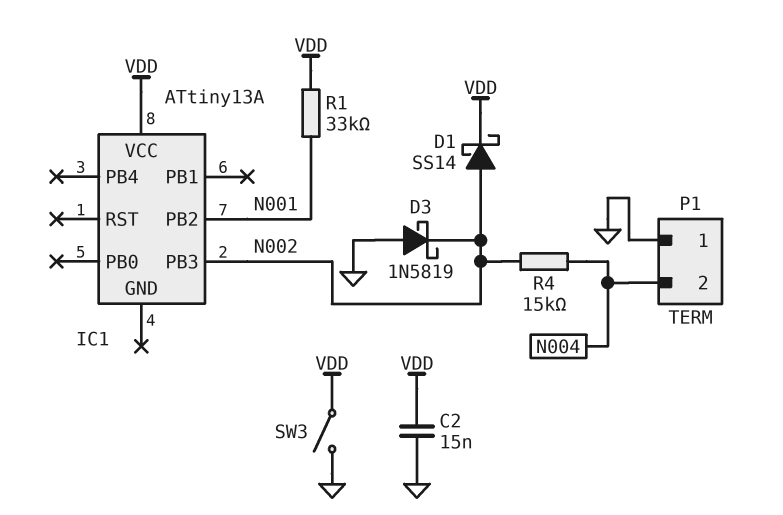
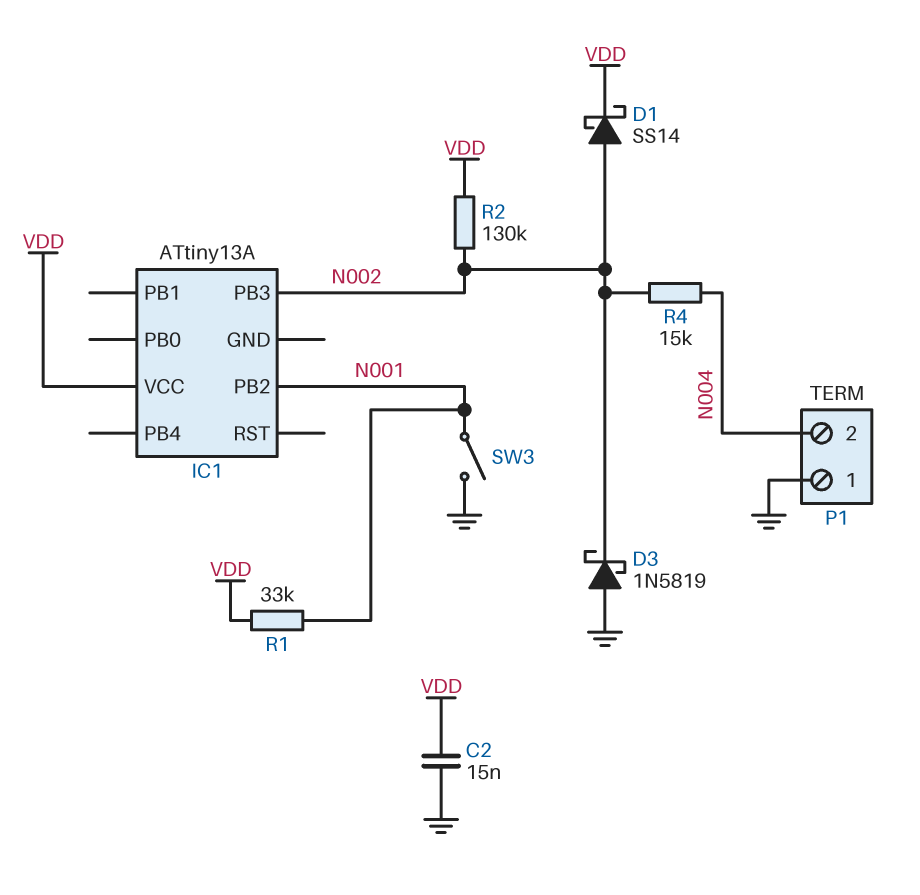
R2: none -> 130k (N002, VDD)
SW3: switch (GND, VDD) -> switch (GND, N001)

